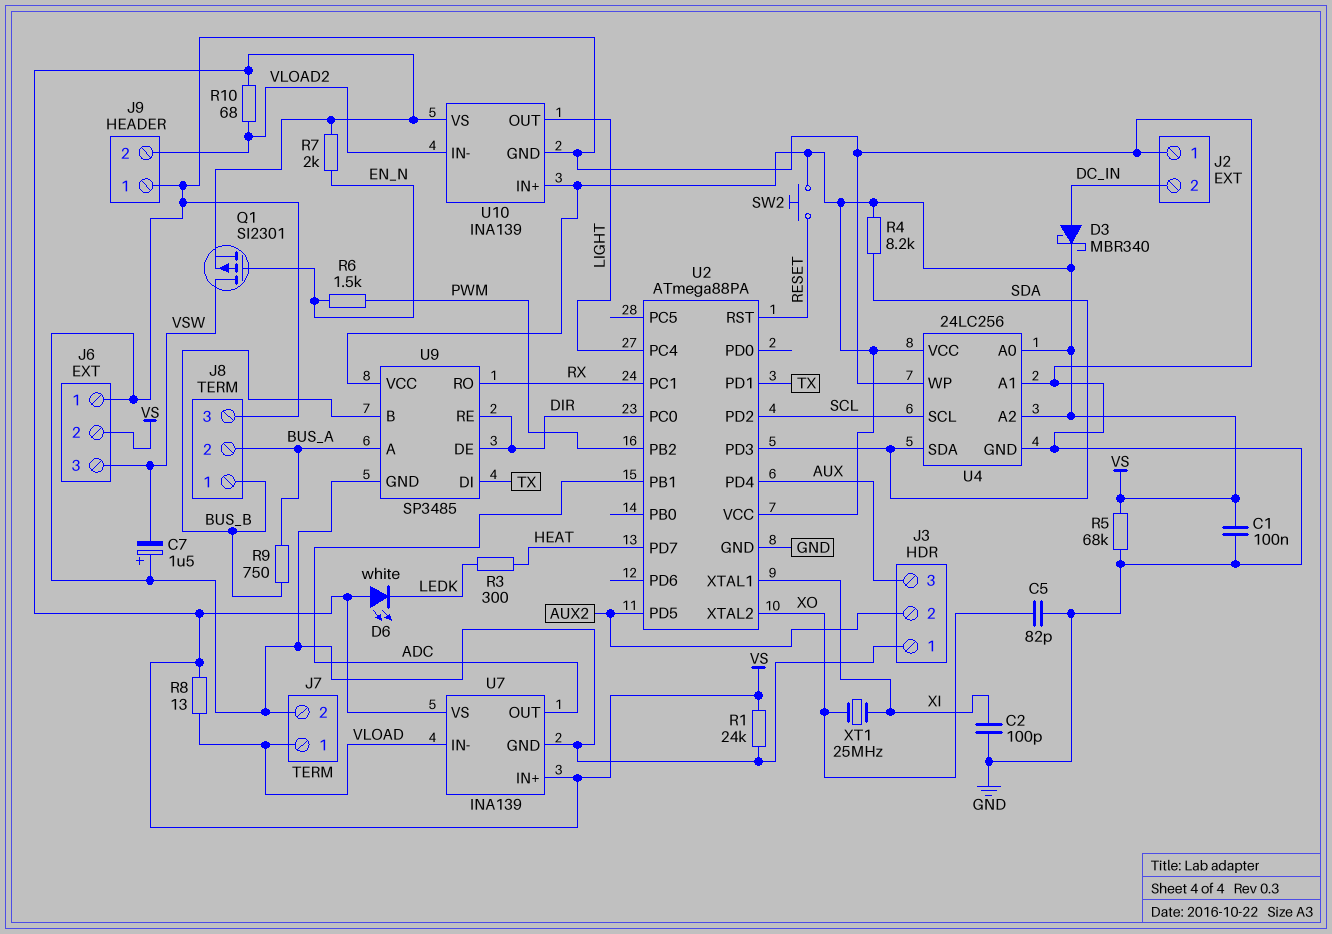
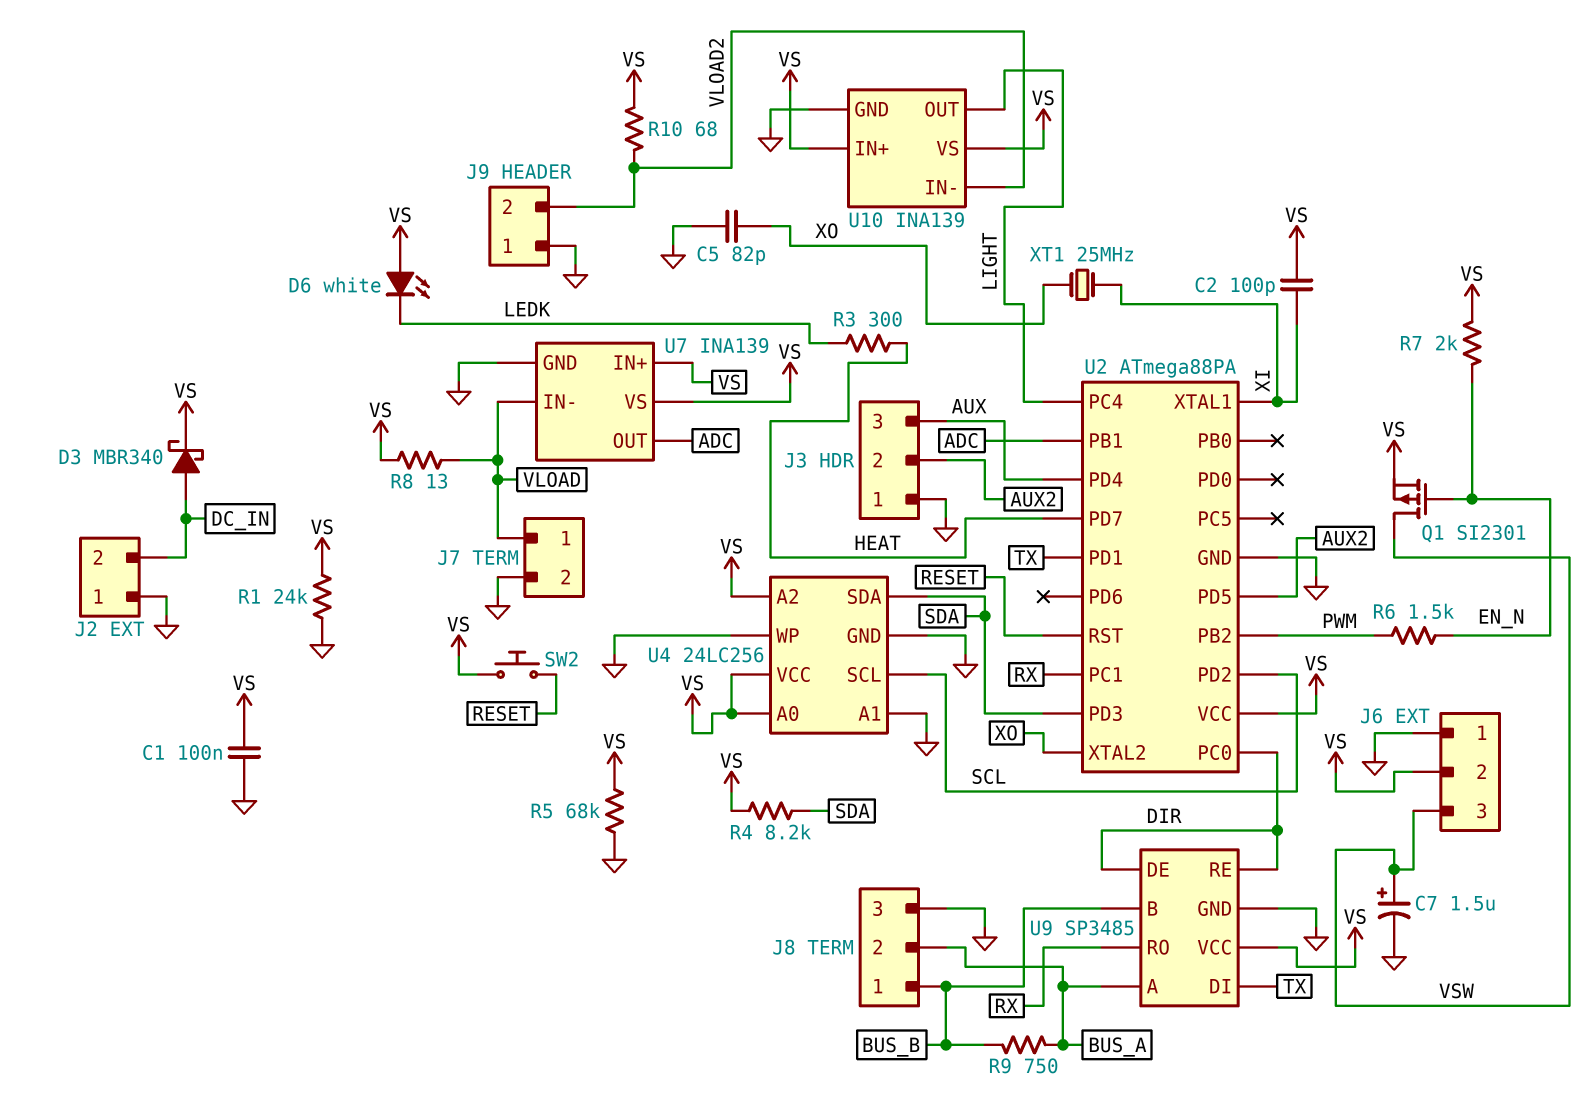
C2: 100pF (GND, XI) -> 100pF (VS, XI)
C7: 1.5uF (plus GND, minus VSW) -> 1.5uF (plus VSW, minus GND)

